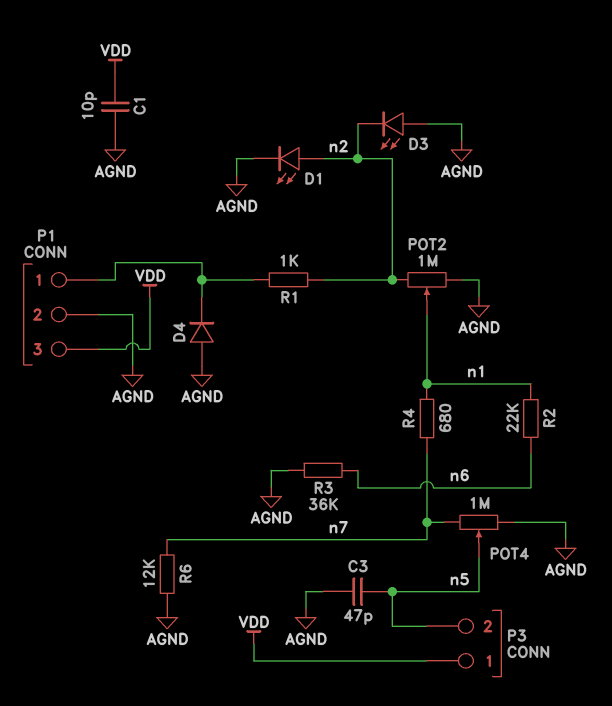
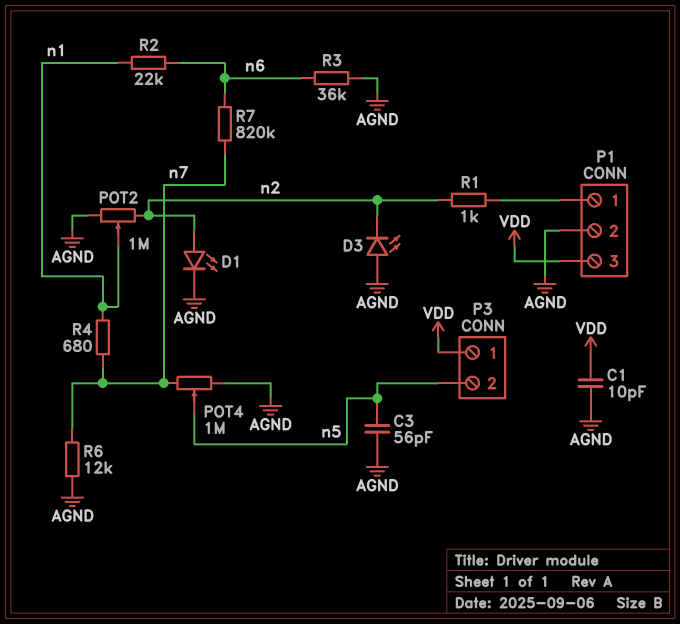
C3: 47pF (AGND, n5) -> 56pF (AGND, n5)
D4: diode (A AGND, K P1/1) -> none
R7: none -> 820k (n6, n7)

